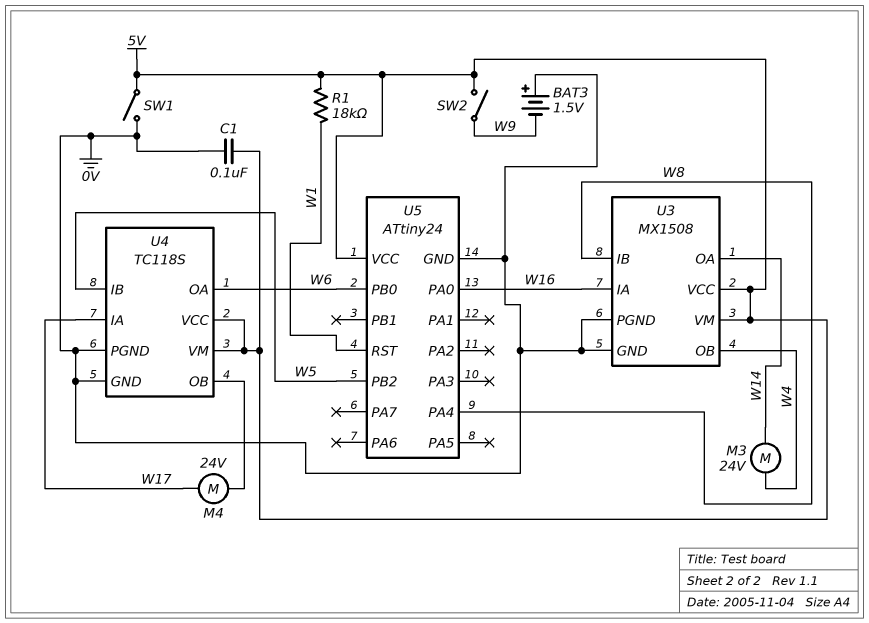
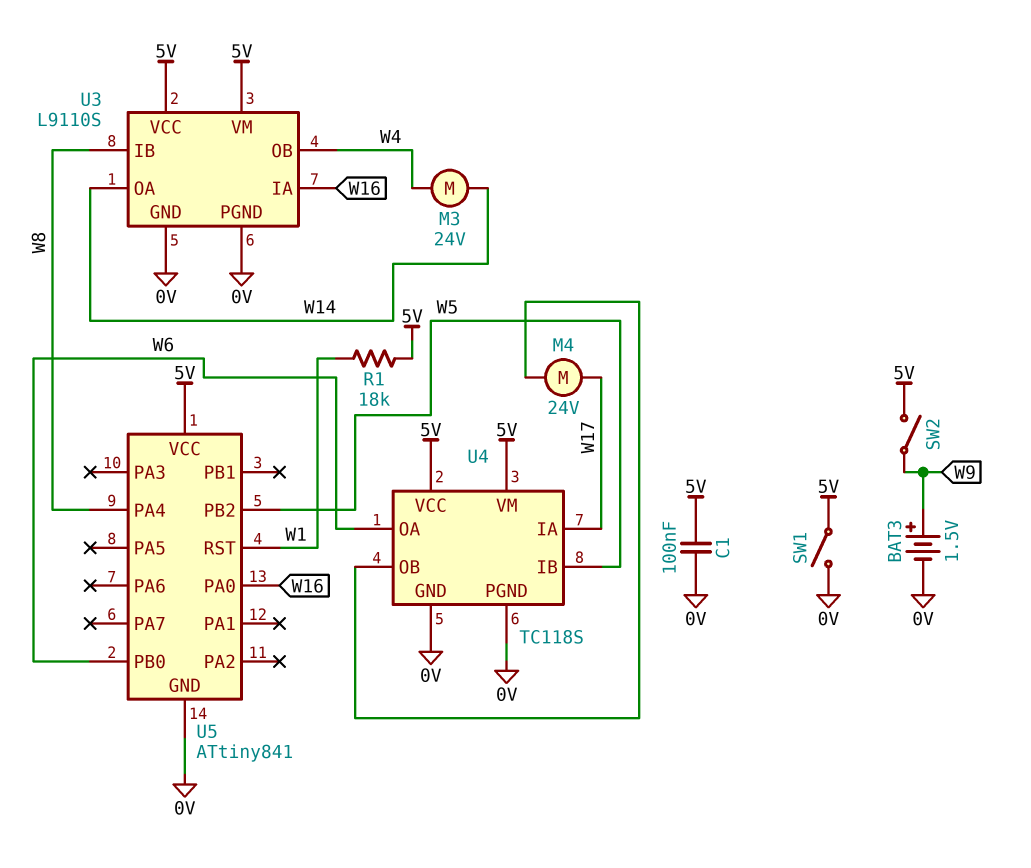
BAT3: 1.5V (plus 0V, minus W9) -> 1.5V (plus W9, minus 0V)
U3: MX1508 -> L9110S
U5: ATtiny24 -> ATtiny841

